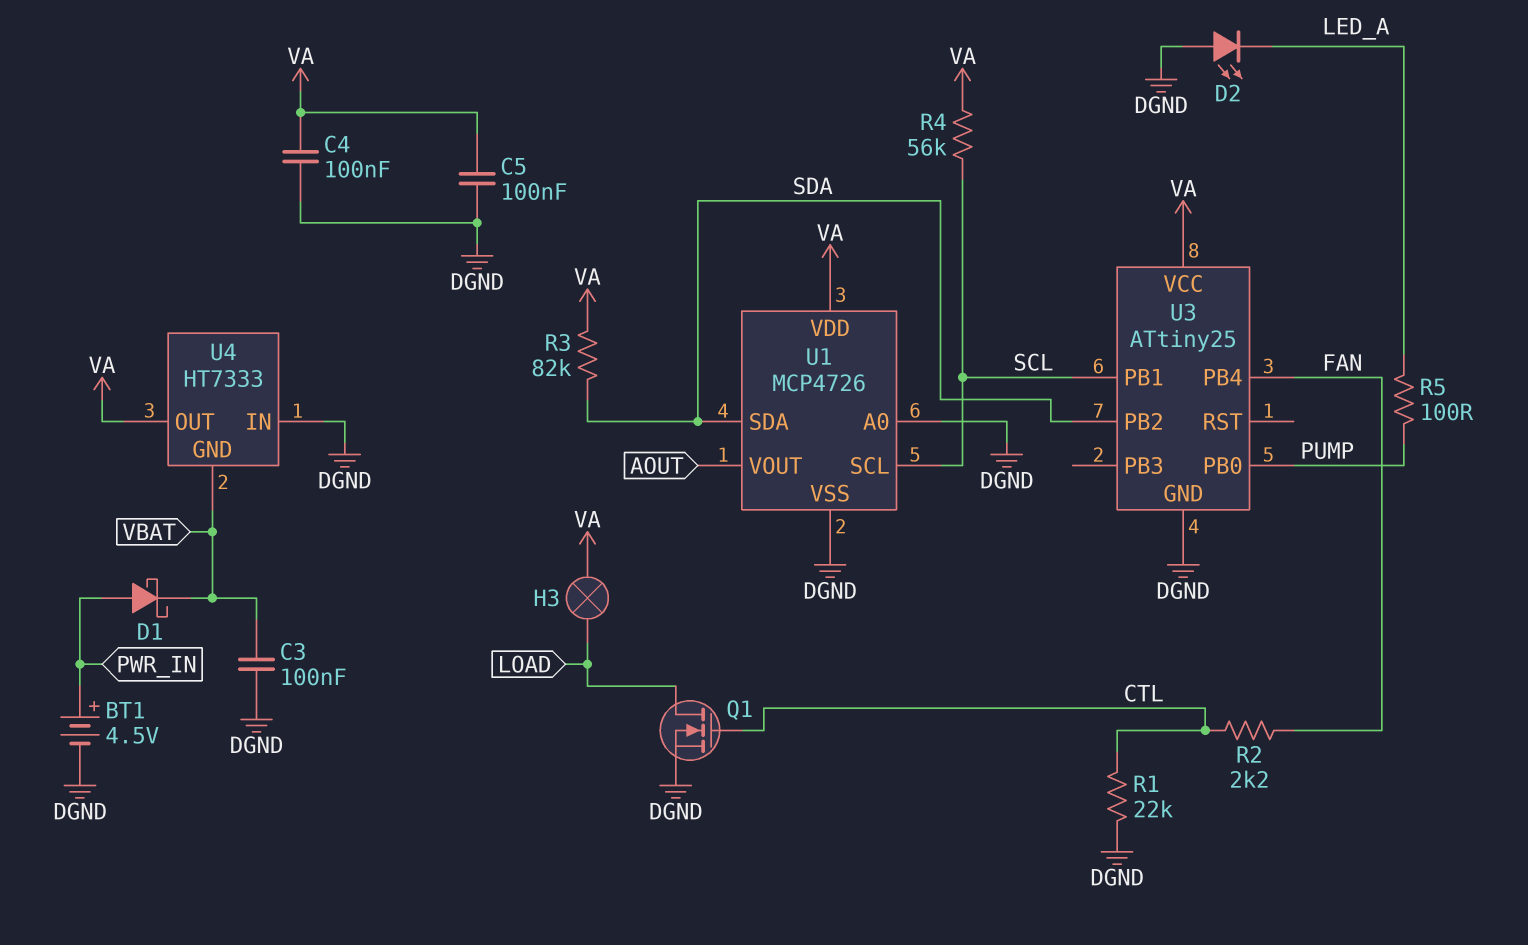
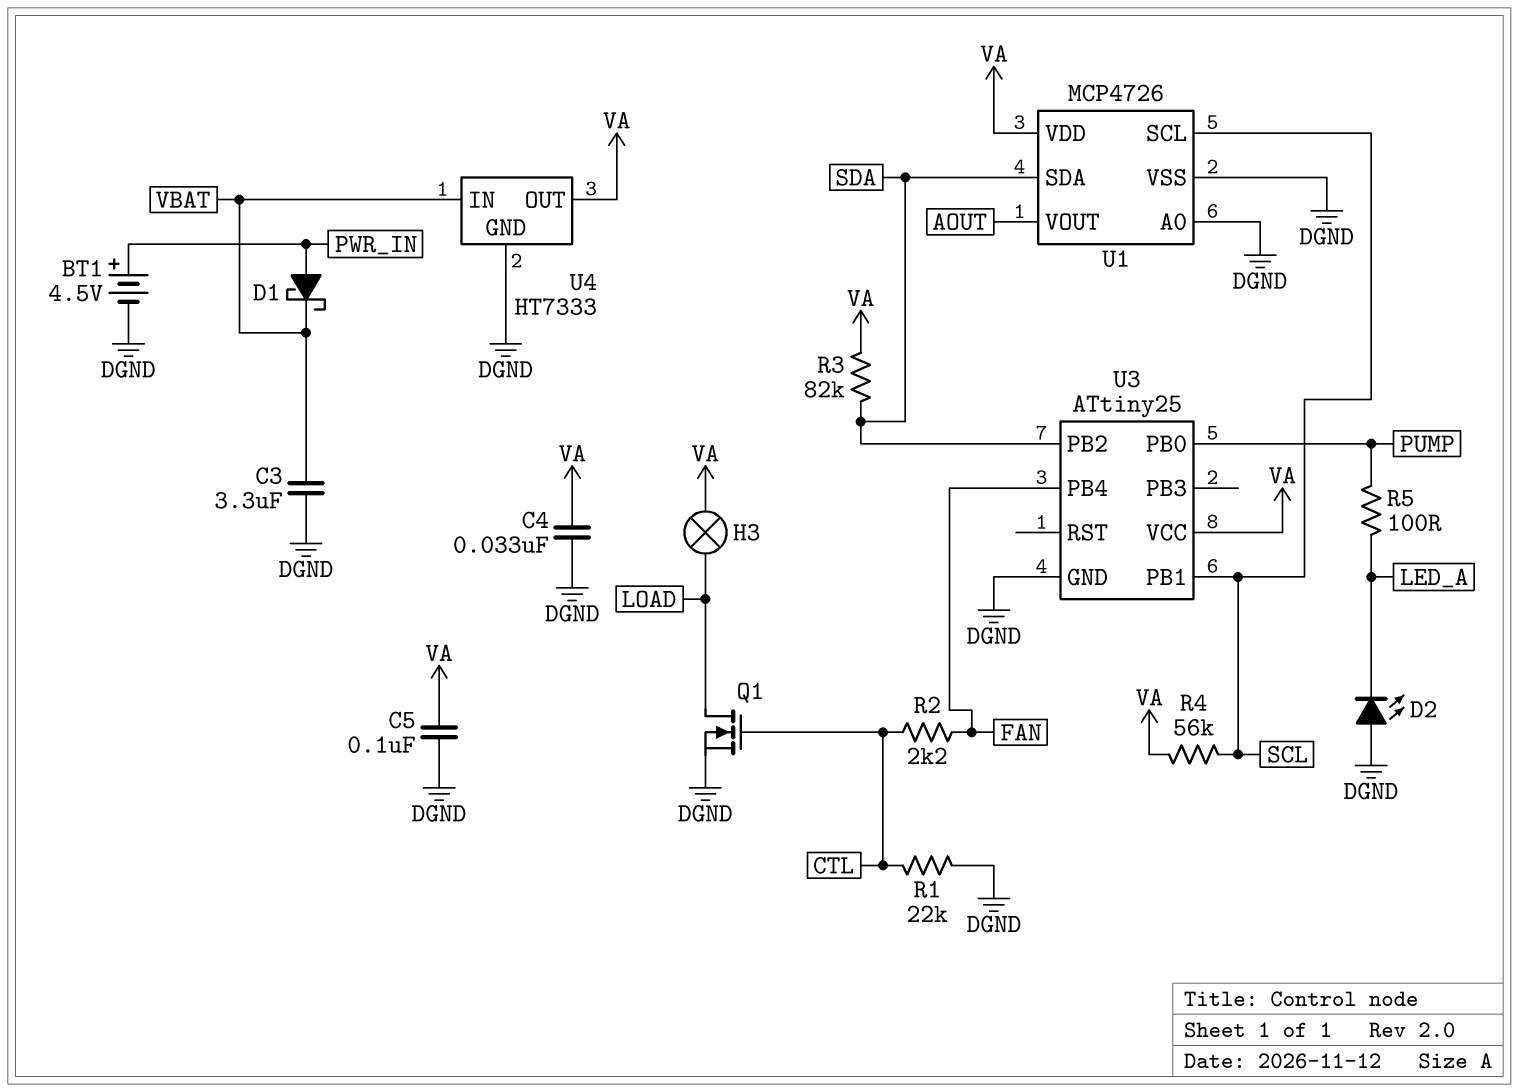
C3: 100nF (DGND, VBAT) -> 3.3uF (DGND, VBAT)
C4: 100nF (DGND, VA) -> 33nF (DGND, VA)
U4 pin GND: VBAT -> DGND
U4 pin IN: DGND -> VBAT

